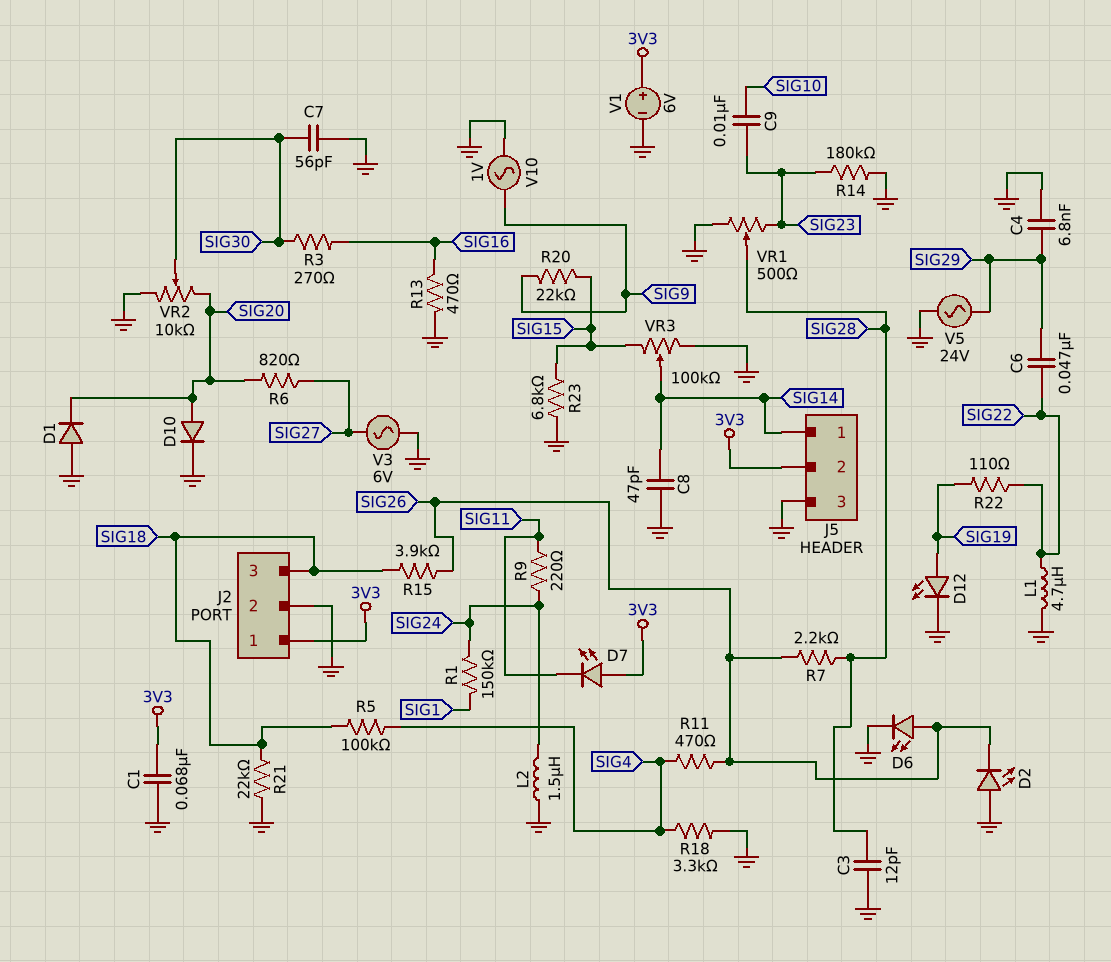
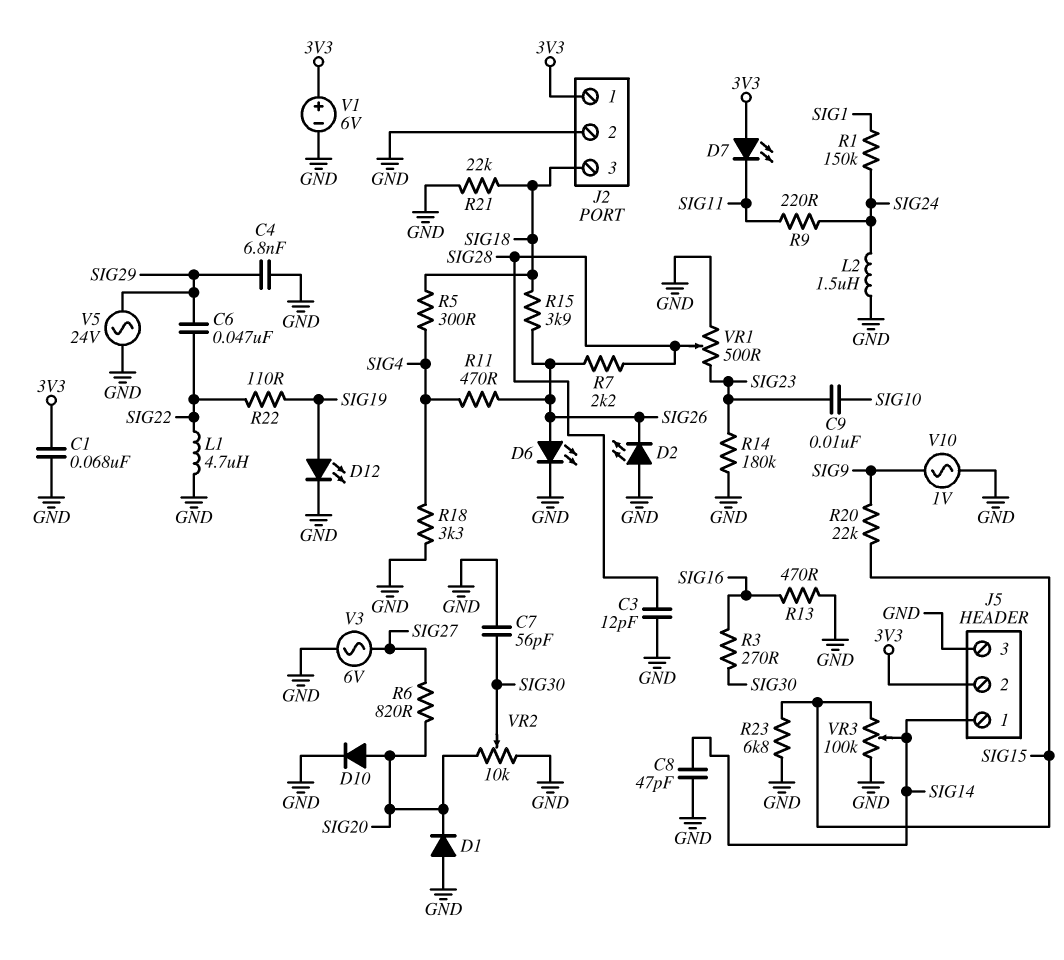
R5: 100k (SIG4, SIG18) -> 300 (SIG4, SIG18)

